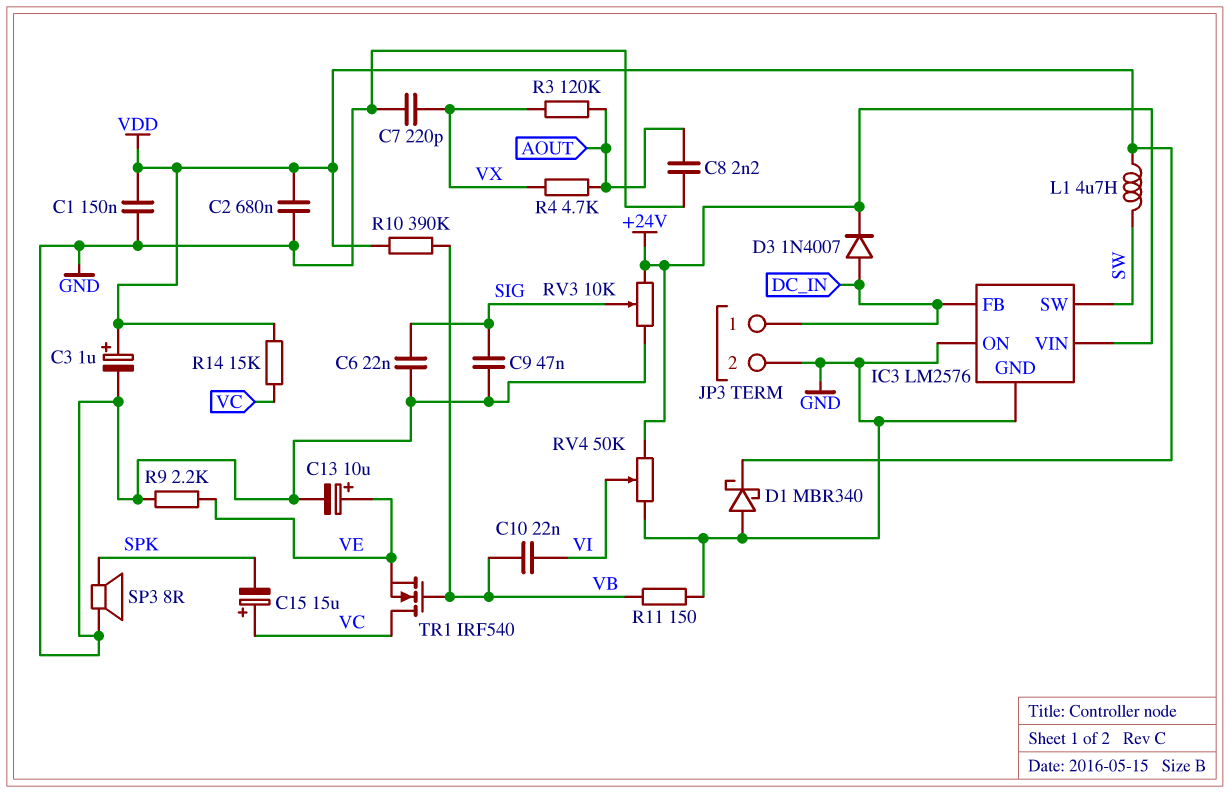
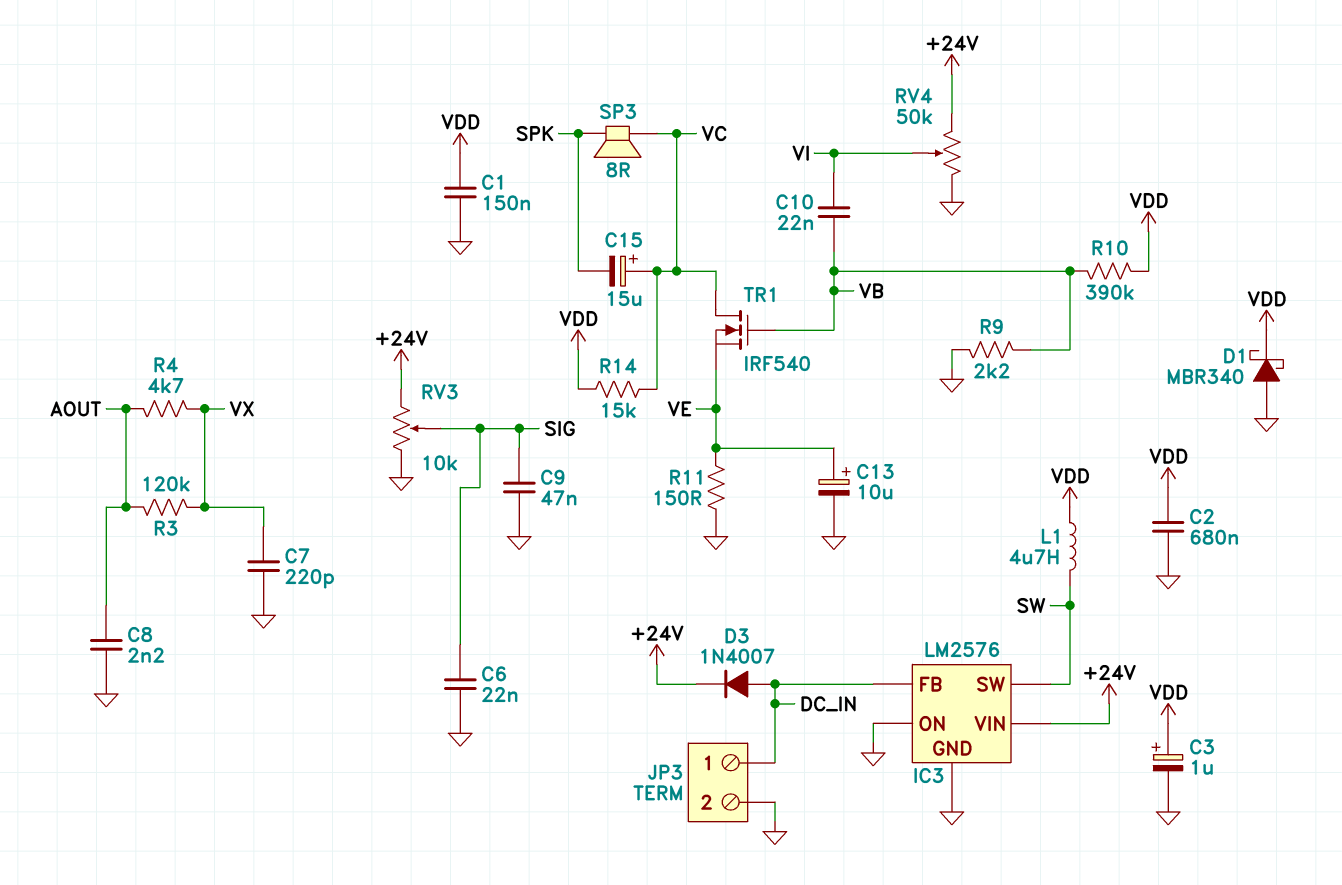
R9: 2.2k (GND, VE) -> 2.2k (GND, VB)
R11: 150 (GND, VB) -> 150 (GND, VE)
SP3: speaker 8R (GND, SPK) -> speaker 8R (SPK, VC)

